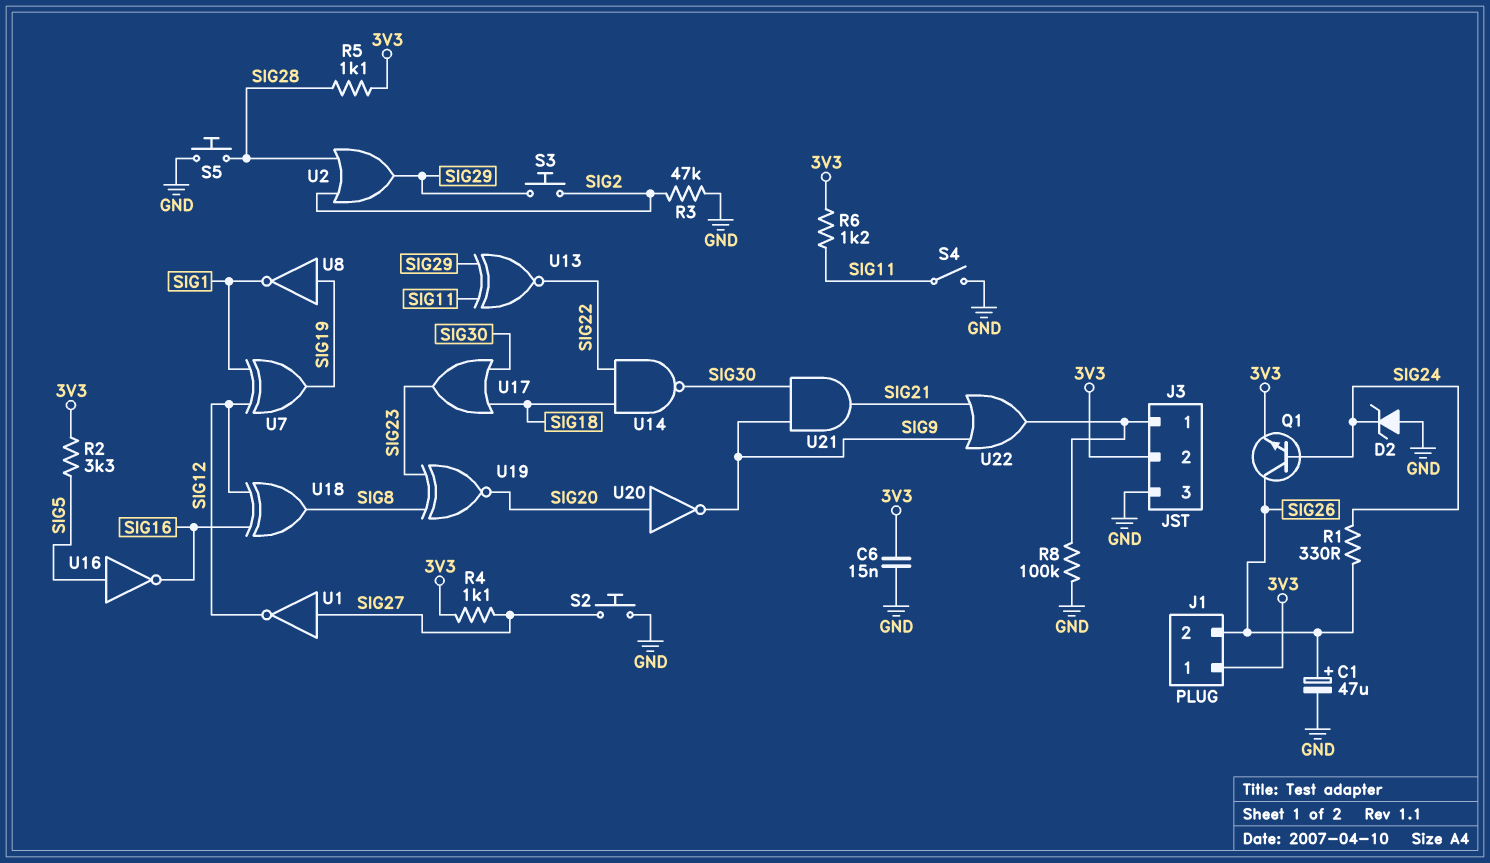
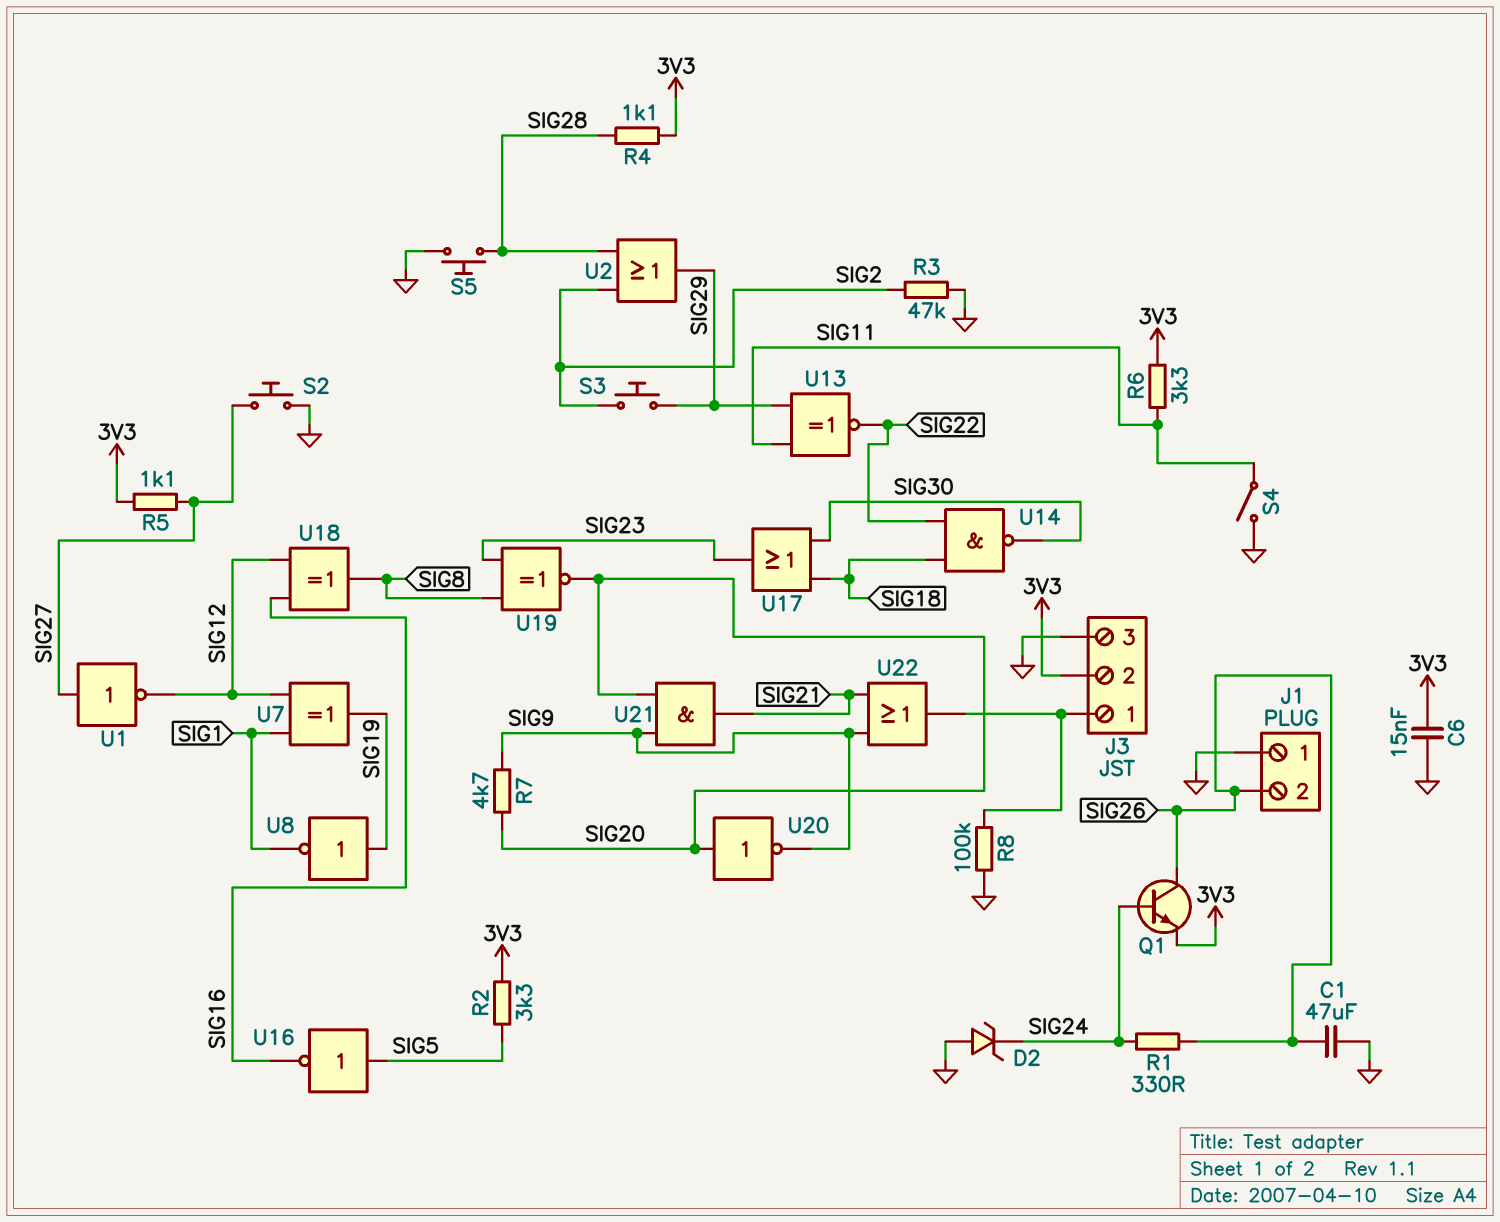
C1: 47uF (plus SIG26, minus GND) -> 47uF (GND, SIG26)
J1 pin 1: 3V3 -> GND
R4: 1.1k (3V3, SIG27) -> 1.1k (3V3, SIG28)
R5: 1.1k (3V3, SIG28) -> 1.1k (3V3, SIG27)
R6: 1.2k (3V3, SIG11) -> 3.3k (3V3, SIG11)
R7: none -> 4.7k (SIG9, SIG20)
U21: AND (in SIG9, in SIG30, out SIG21) -> AND (in SIG9, in SIG20, out SIG21)

